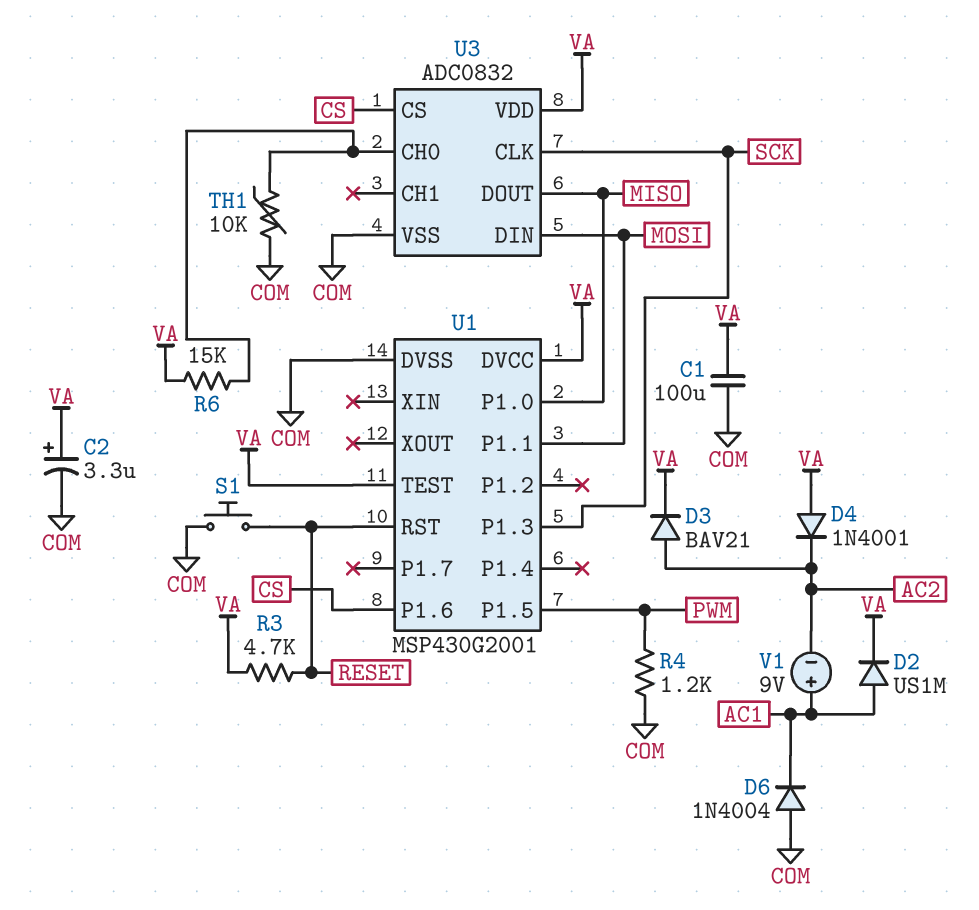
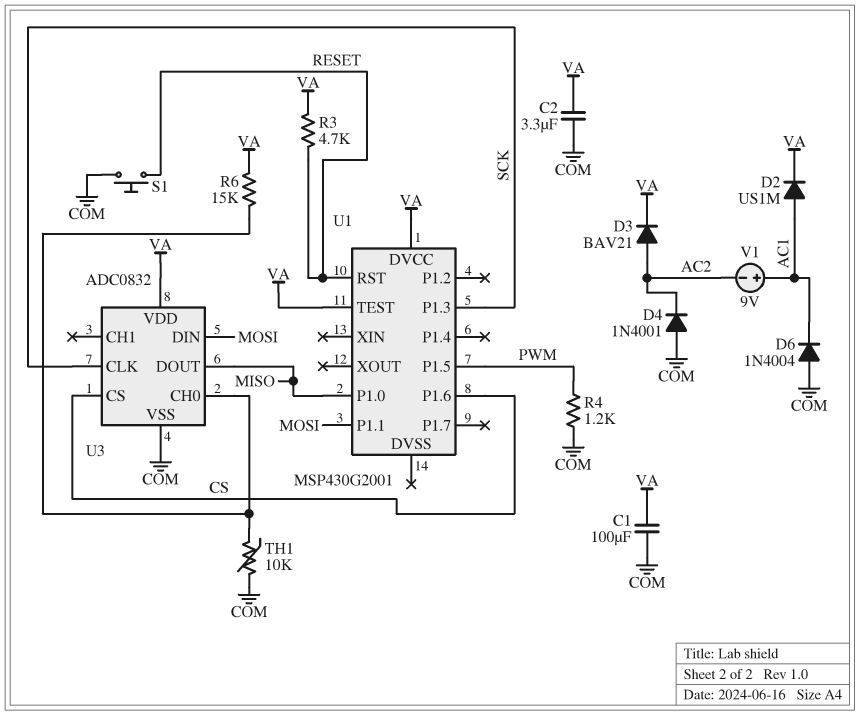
C2: 3.3uF (plus VA, minus COM) -> 3.3uF (COM, VA)
D4: diode 1N4001 (A VA, K AC2) -> diode 1N4001 (A COM, K AC2)
U1 pin DVSS: COM -> none

